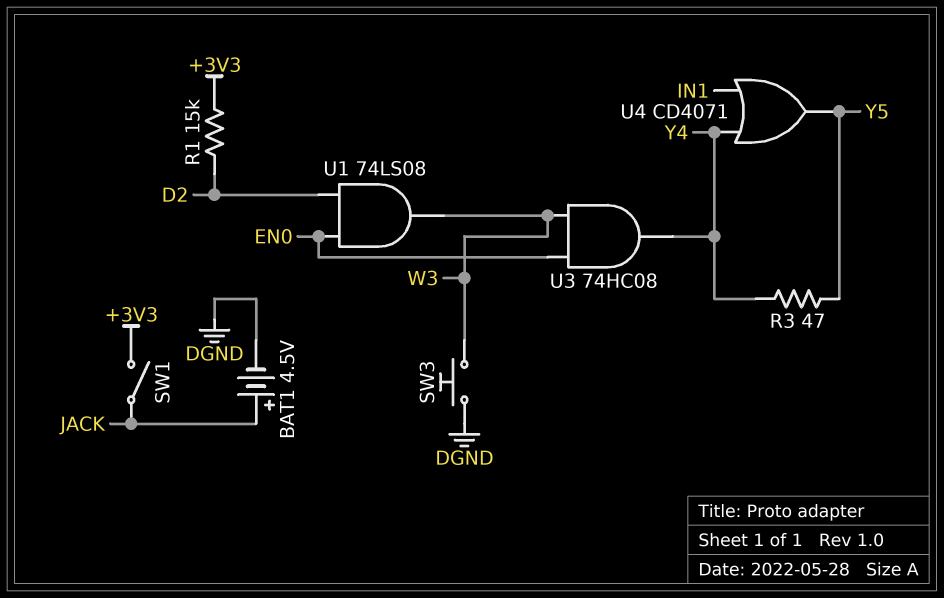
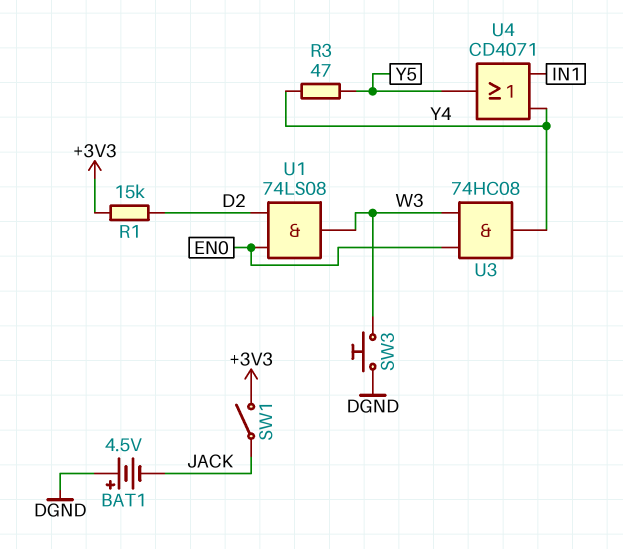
BAT1: 4.5V (plus JACK, minus DGND) -> 4.5V (plus DGND, minus JACK)

